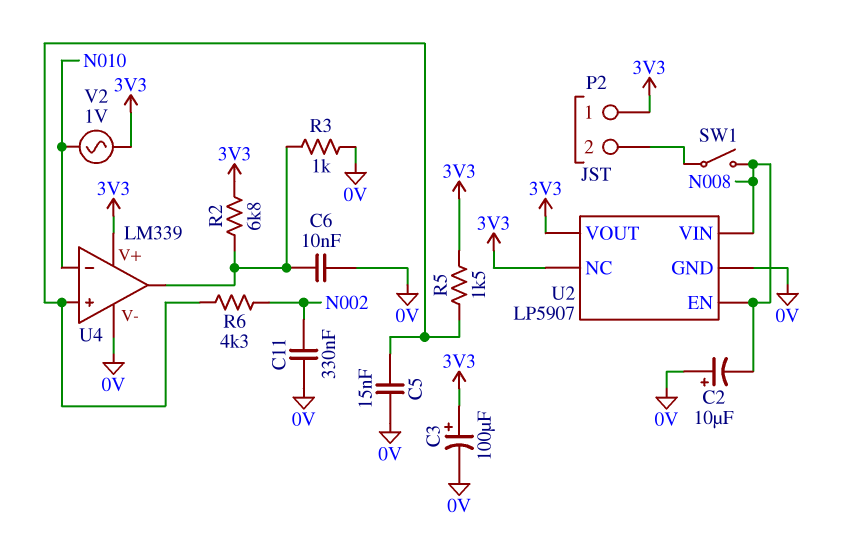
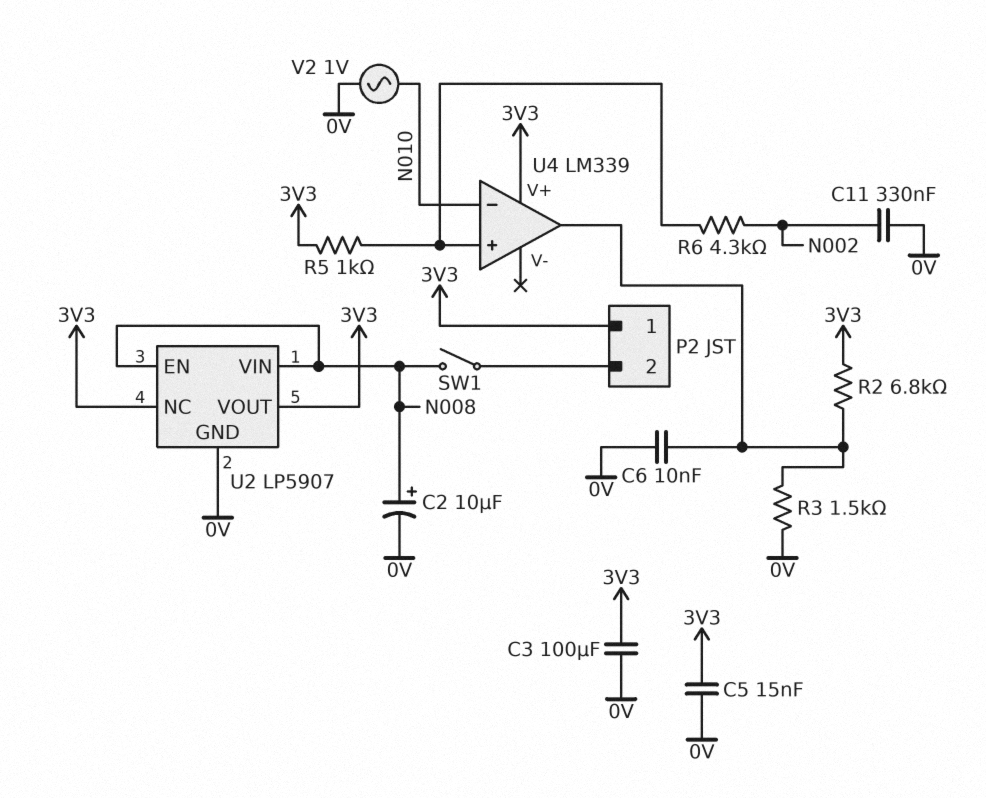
C2: 10uF (plus 0V, minus N008) -> 10uF (plus N008, minus 0V)
C3: 100uF (plus 3V3, minus 0V) -> 100uF (0V, 3V3)
C5: 15nF (0V, U4/in+) -> 15nF (0V, 3V3)
R3: 1k (0V, U4/out) -> 1.5k (0V, U4/out)
R5: 1.5k (3V3, U4/in+) -> 1k (3V3, U4/in+)
U4 pin V-: 0V -> none
V2: AC 1V (3V3, N010) -> AC 1V (0V, N010)

